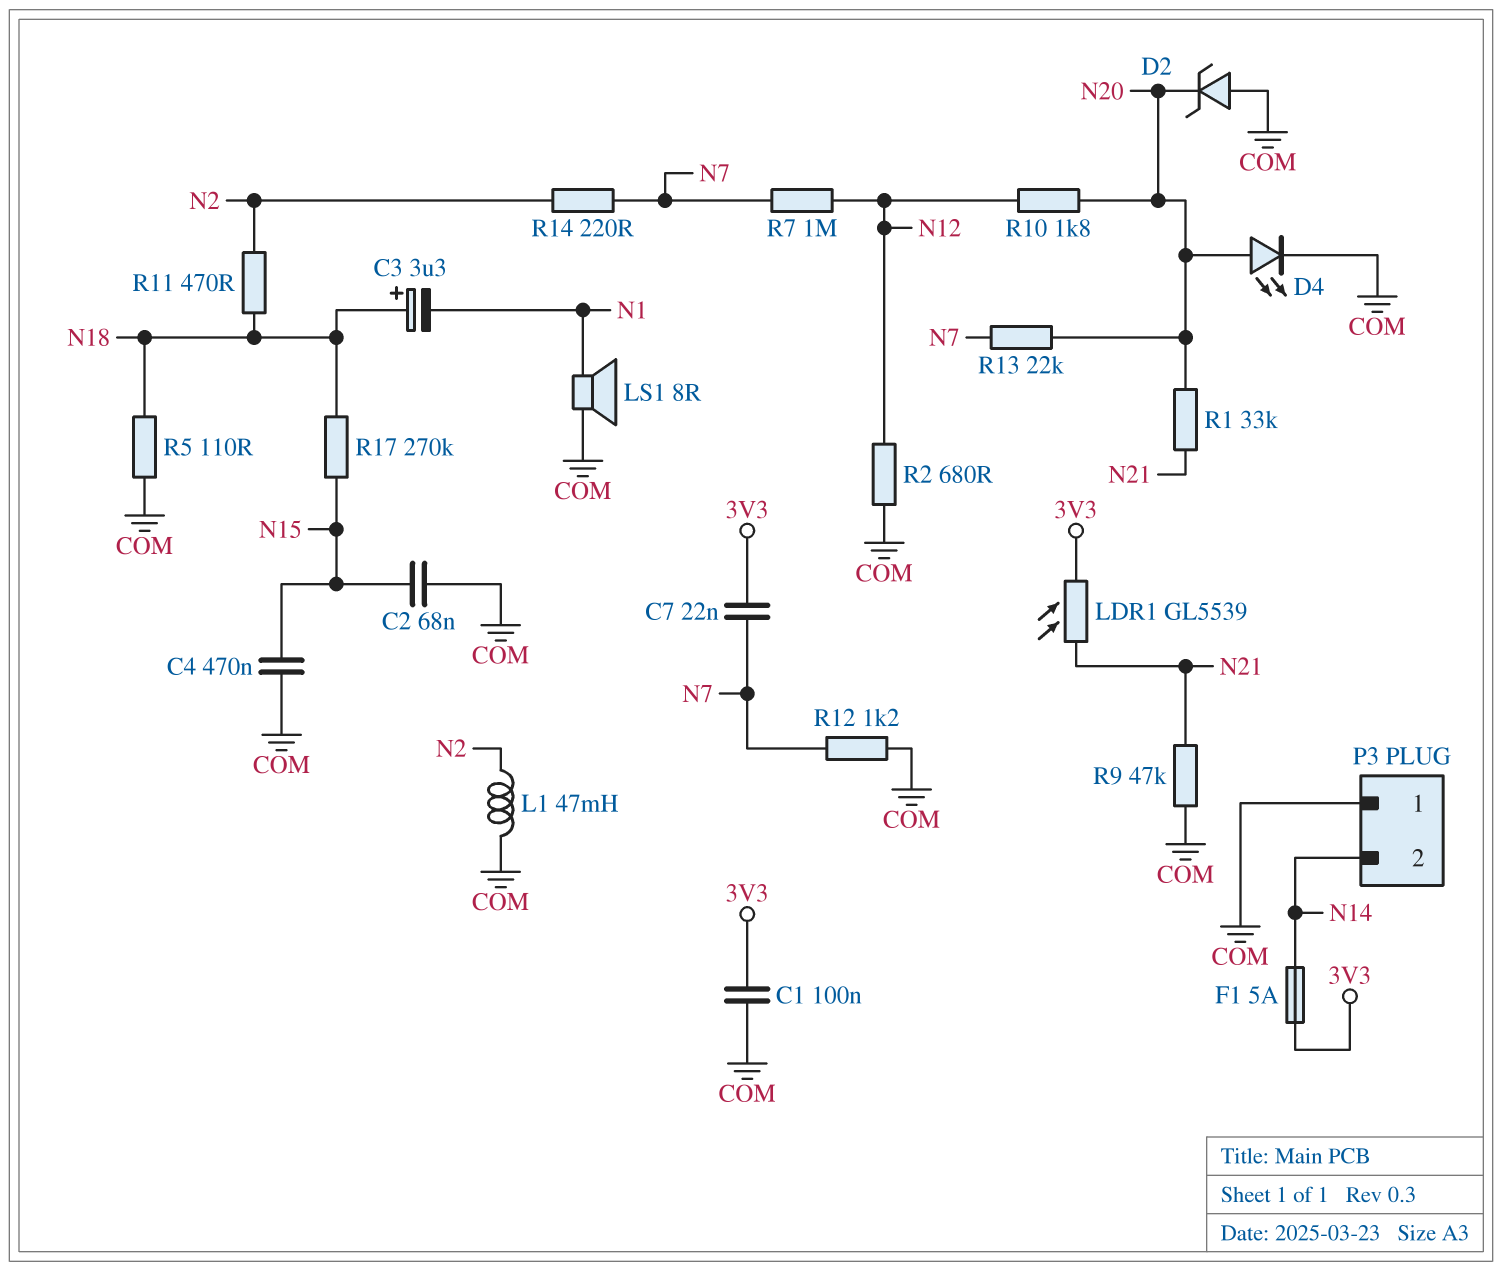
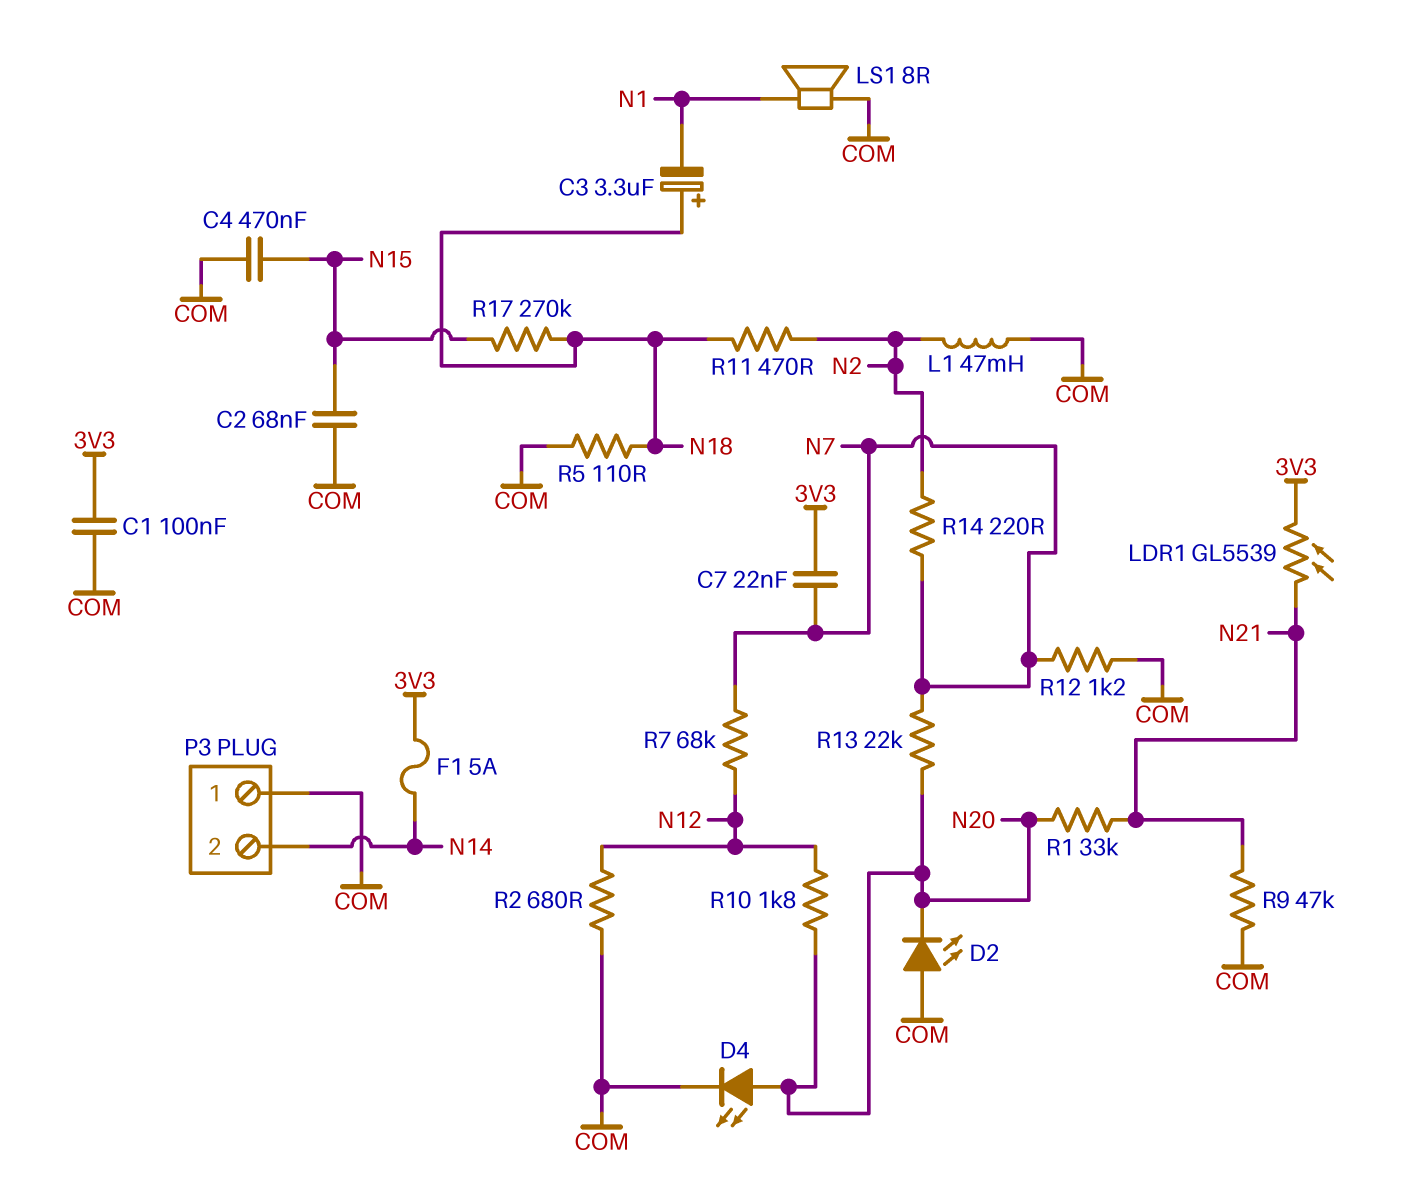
D2: zener (A COM, K N20) -> LED (A COM, K N20)
R7: 1M (N7, N12) -> 68k (N7, N12)

